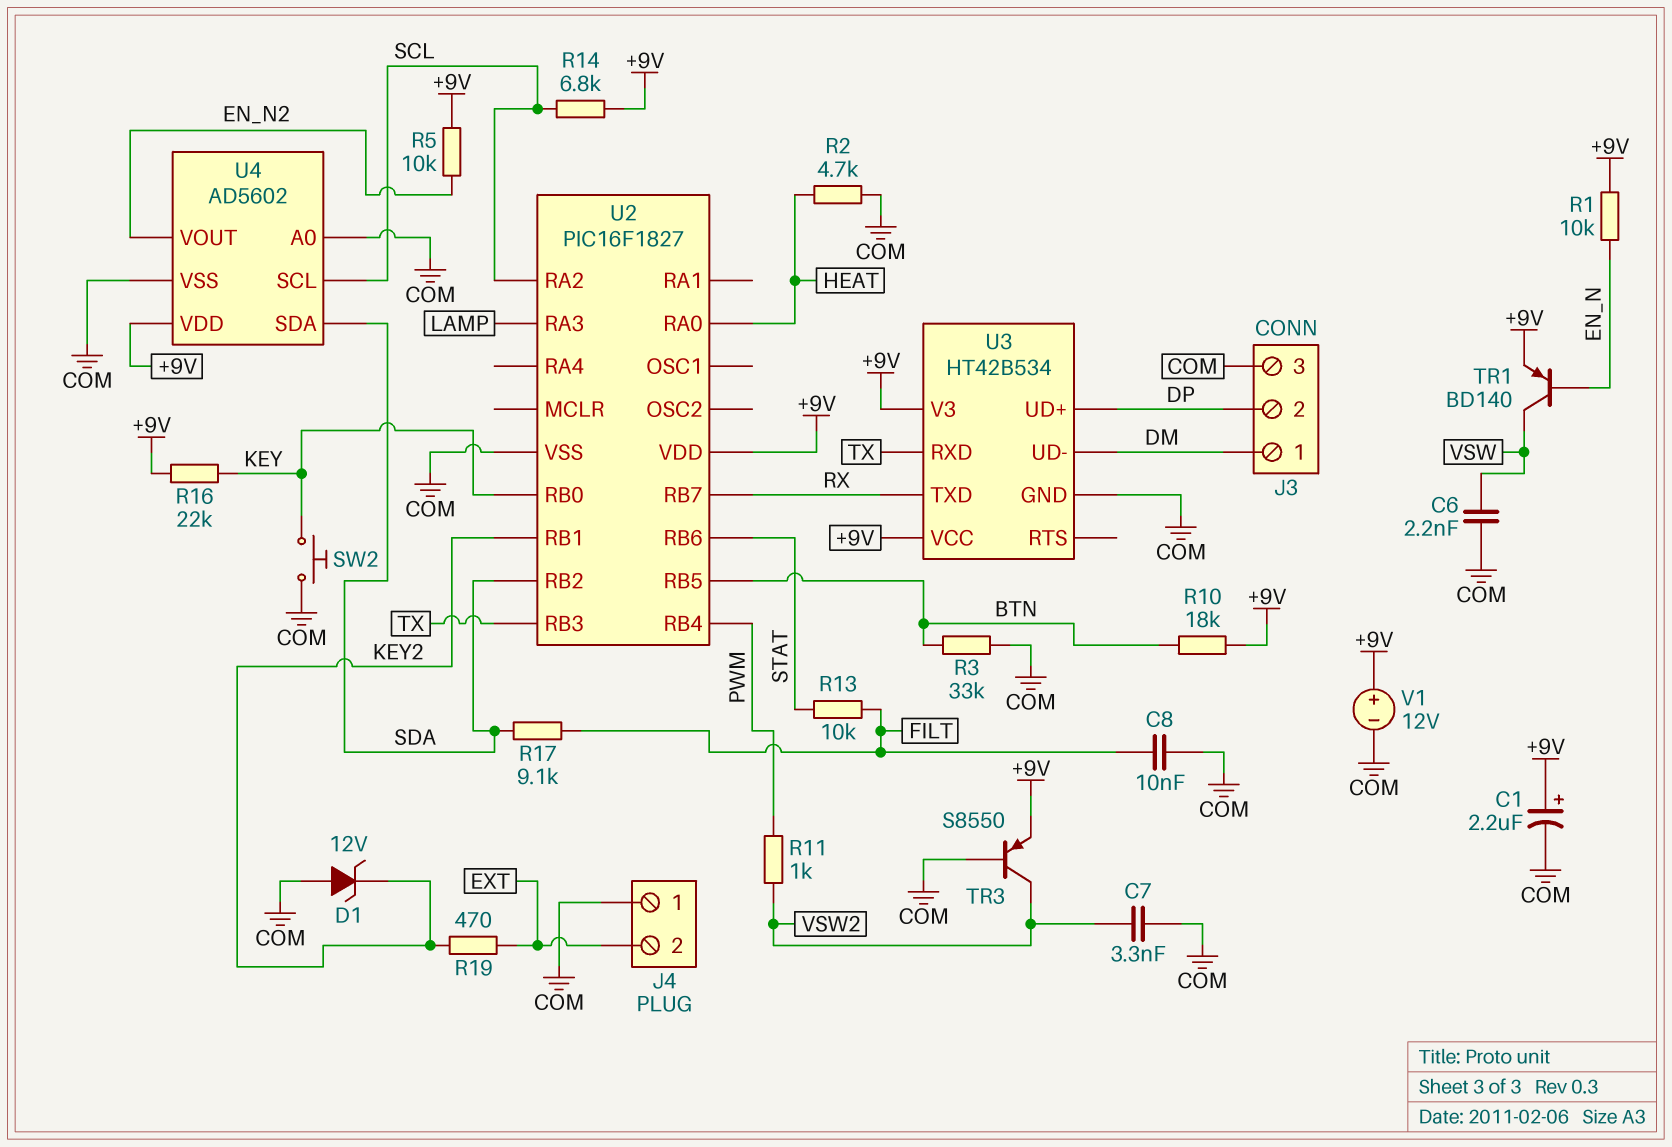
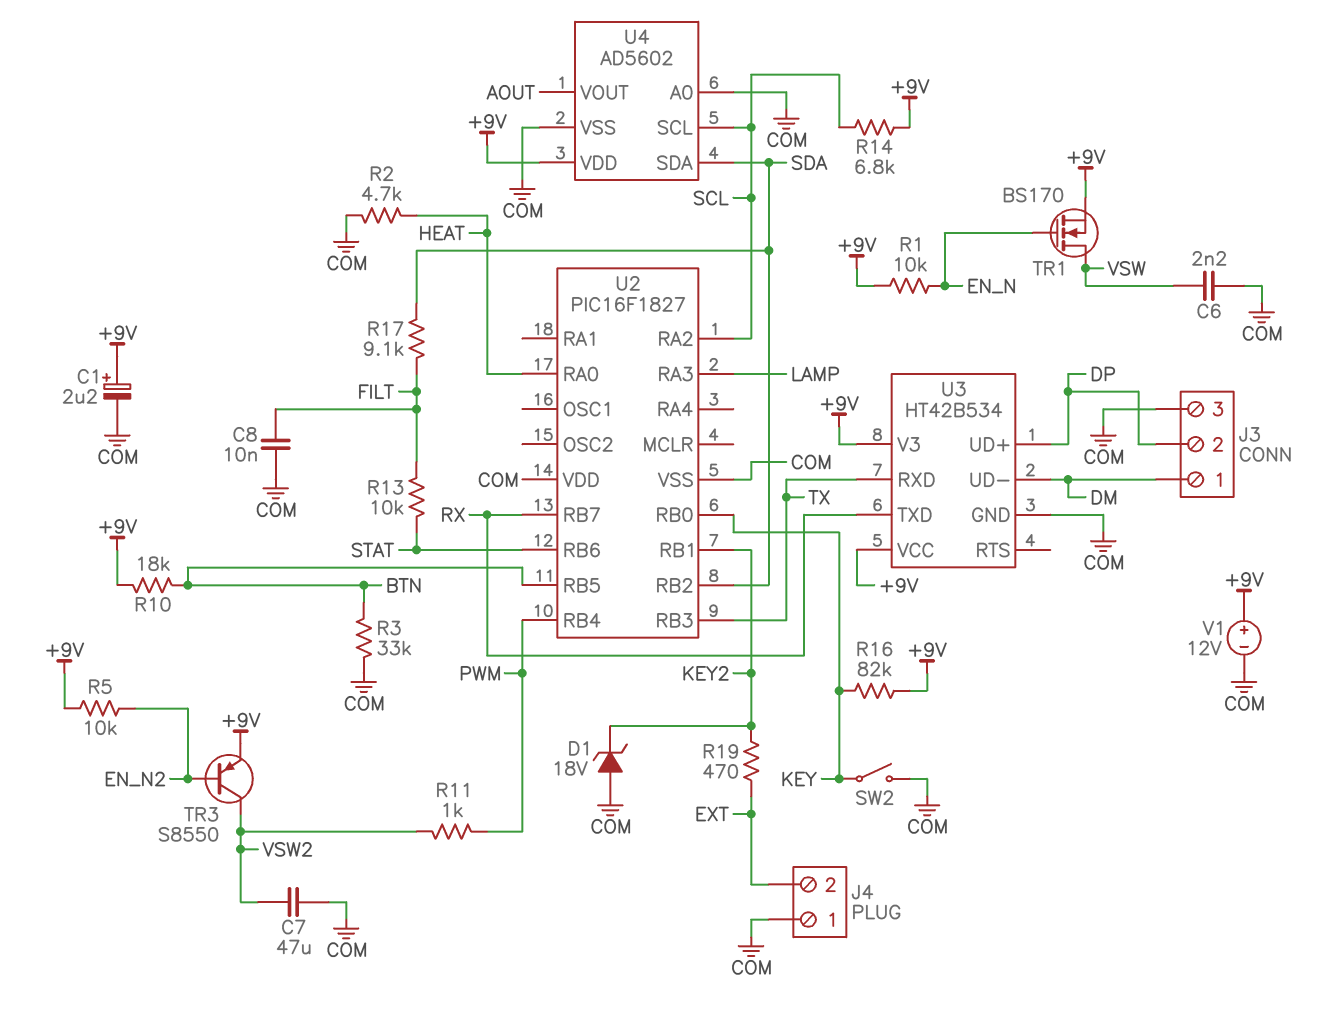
C7: 3.3nF (COM, VSW2) -> 47uF (COM, VSW2)
D1: zener 12V (A COM, K KEY2) -> zener 18V (A COM, K KEY2)
R16: 22k (+9V, KEY) -> 82k (+9V, KEY)
SW2: button (COM, KEY) -> switch (COM, KEY)
TR1: PNP BD140 (B EN_N, C VSW, E +9V) -> NMOS BS170 (G EN_N, D VSW, S +9V)
TR3: PNP S8550 (B COM, C VSW2, E +9V) -> PNP S8550 (B EN_N2, C VSW2, E +9V)
U2 pin VDD: +9V -> COM
U4 pin VOUT: EN_N2 -> AOUT

